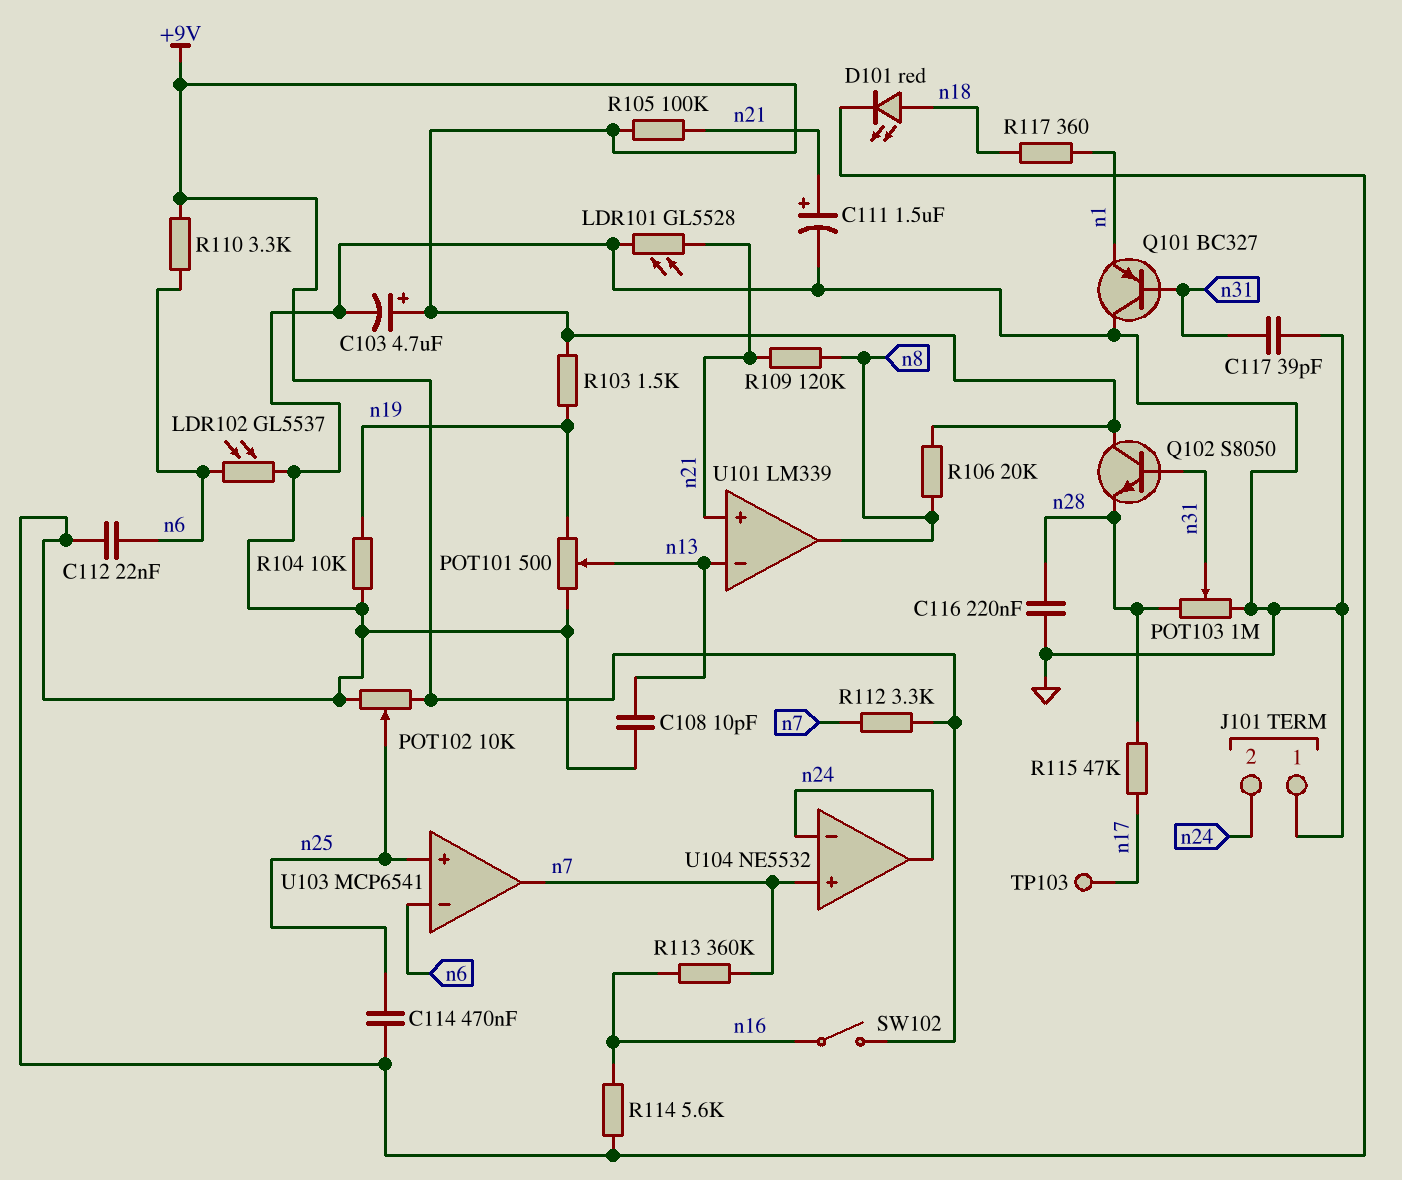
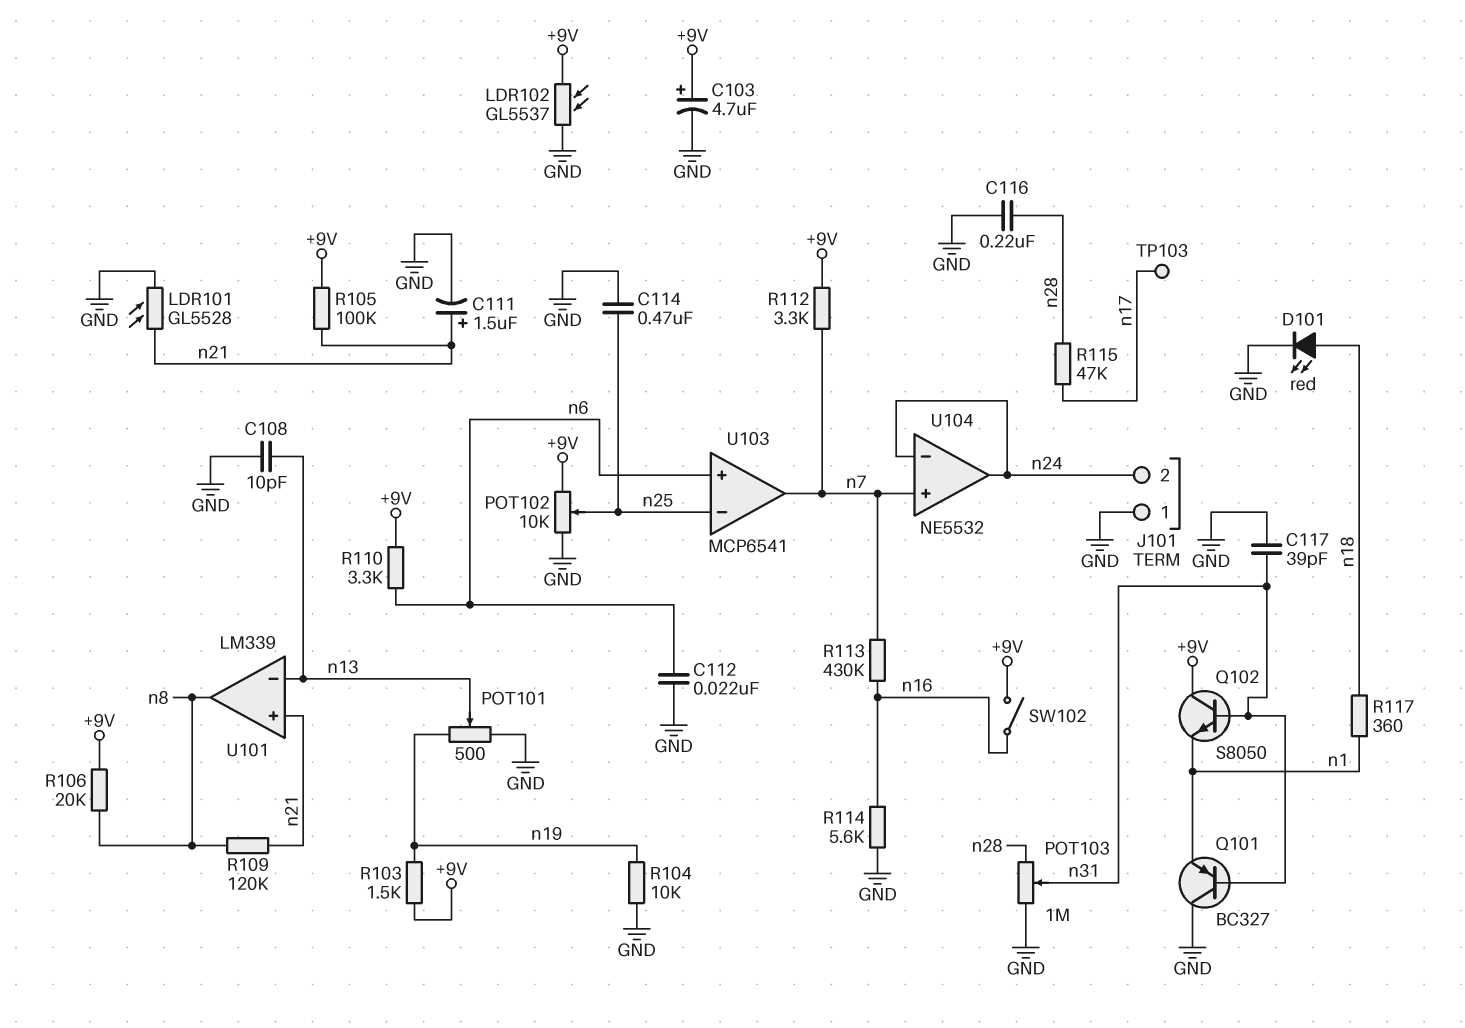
LDR102: GL5537 (GND, n6) -> GL5537 (+9V, GND)
Q102: NPN S8050 (B n31, C +9V, E n28) -> NPN S8050 (B n31, C +9V, E n1)
R113: 360k (n7, n16) -> 430k (n7, n16)
U103 pin in+: n25 -> n6
U103 pin in-: n6 -> n25

